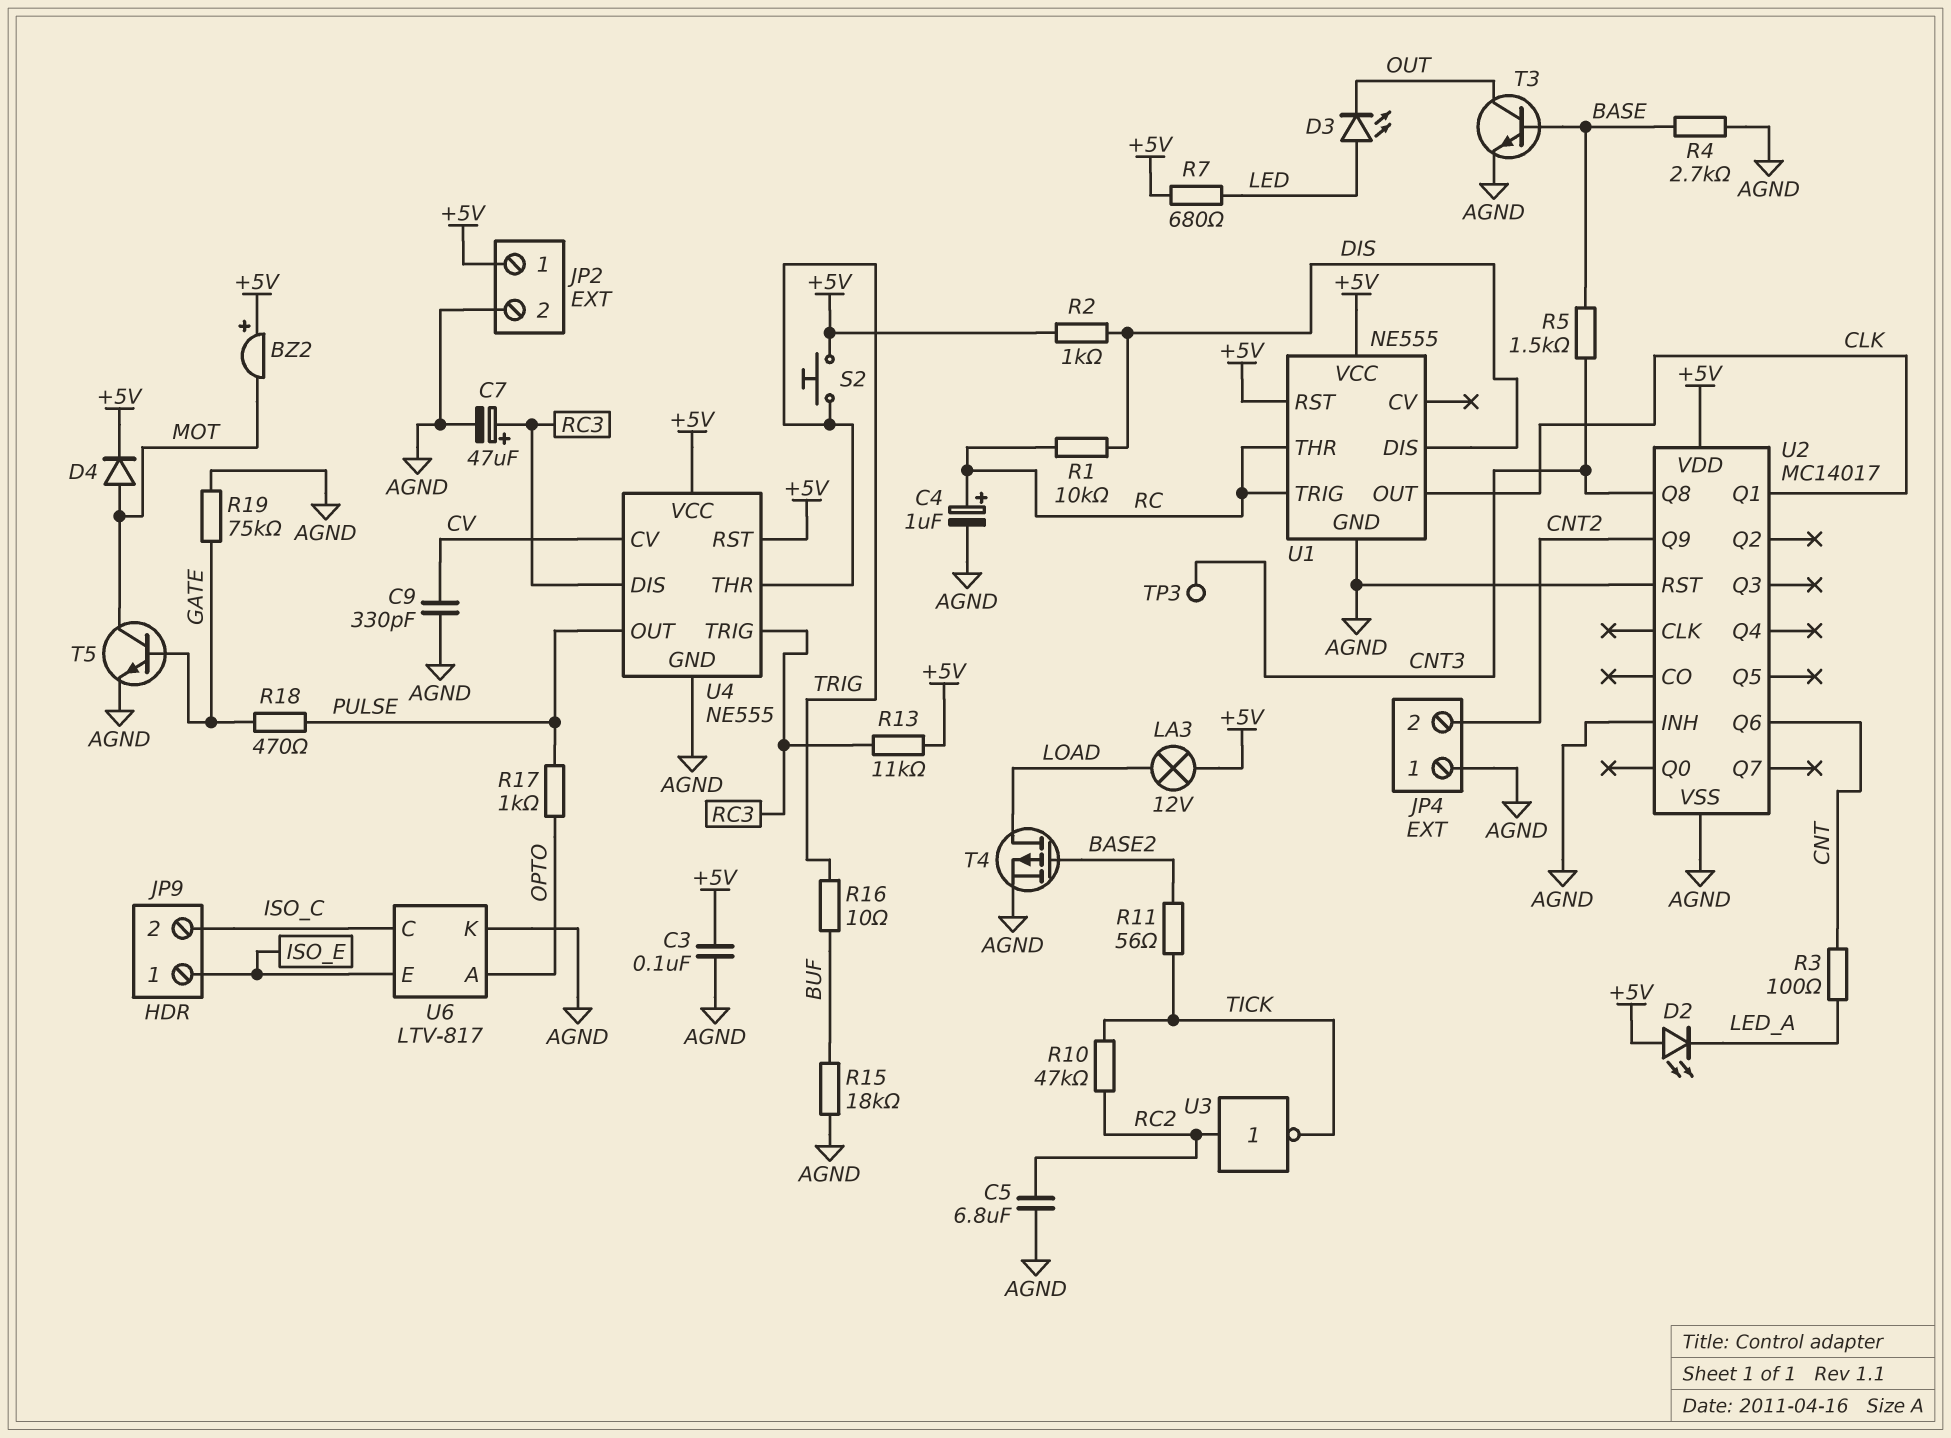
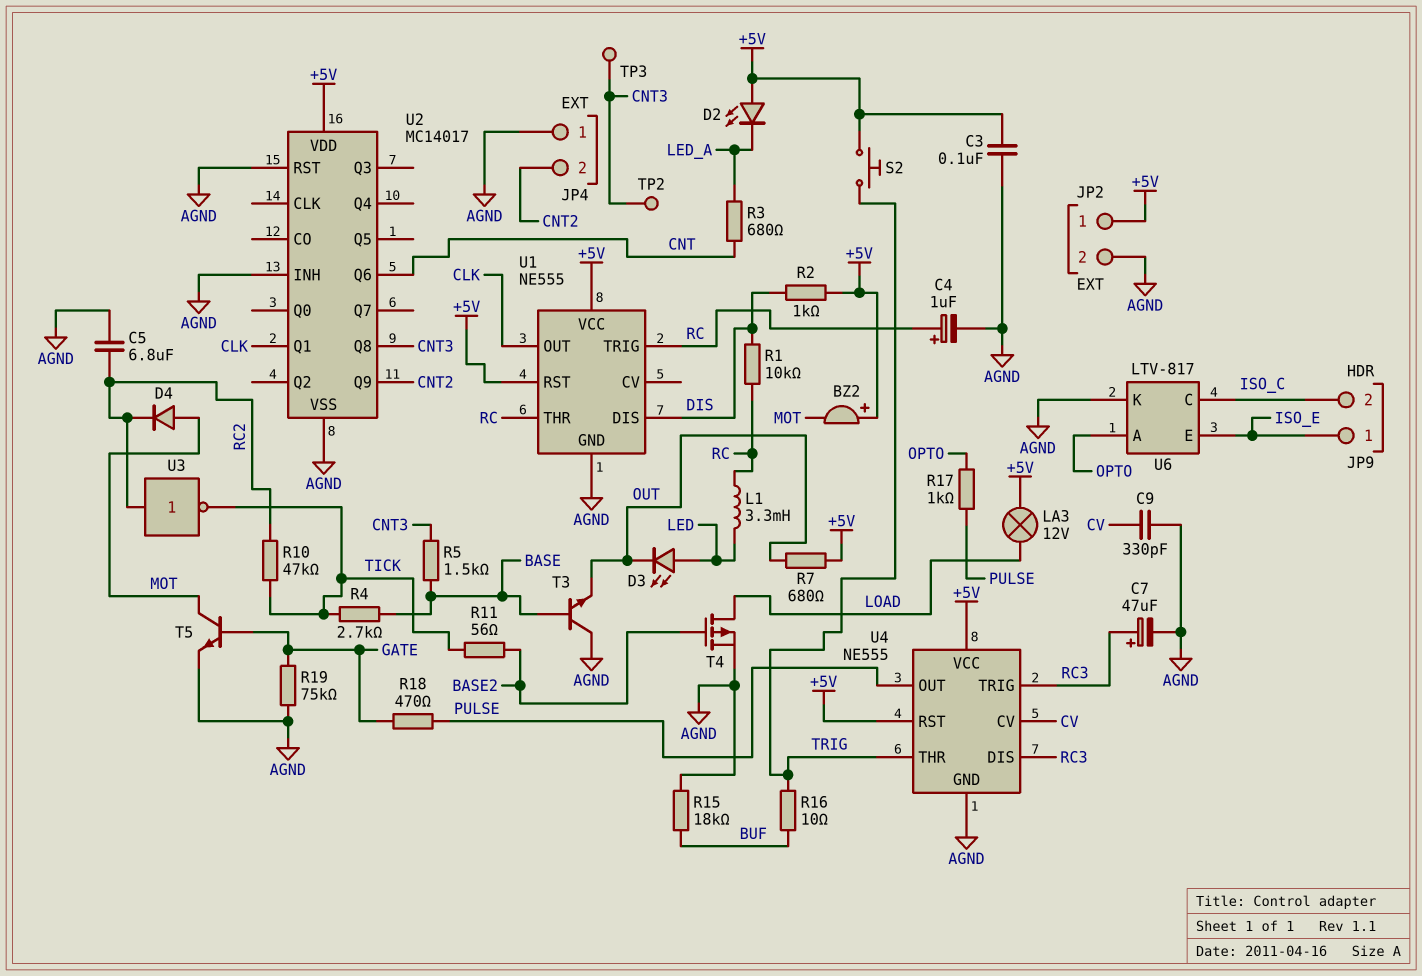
D4: diode (A MOT, K +5V) -> diode (A MOT, K RC2)
L1: none -> 3.3mH (LED, RC)
R3: 100 (CNT, LED_A) -> 680 (CNT, LED_A)
R4: 2.7k (AGND, BASE) -> 2.7k (BASE, TICK)
R7: 680 (+5V, LED) -> 680 (+5V, OUT)
R13: 11k (+5V, RC3) -> none
T3: NPN (B BASE, C OUT, E AGND) -> NPN (B BASE, C AGND, E OUT)
TP2: none -> test point (CNT3)

